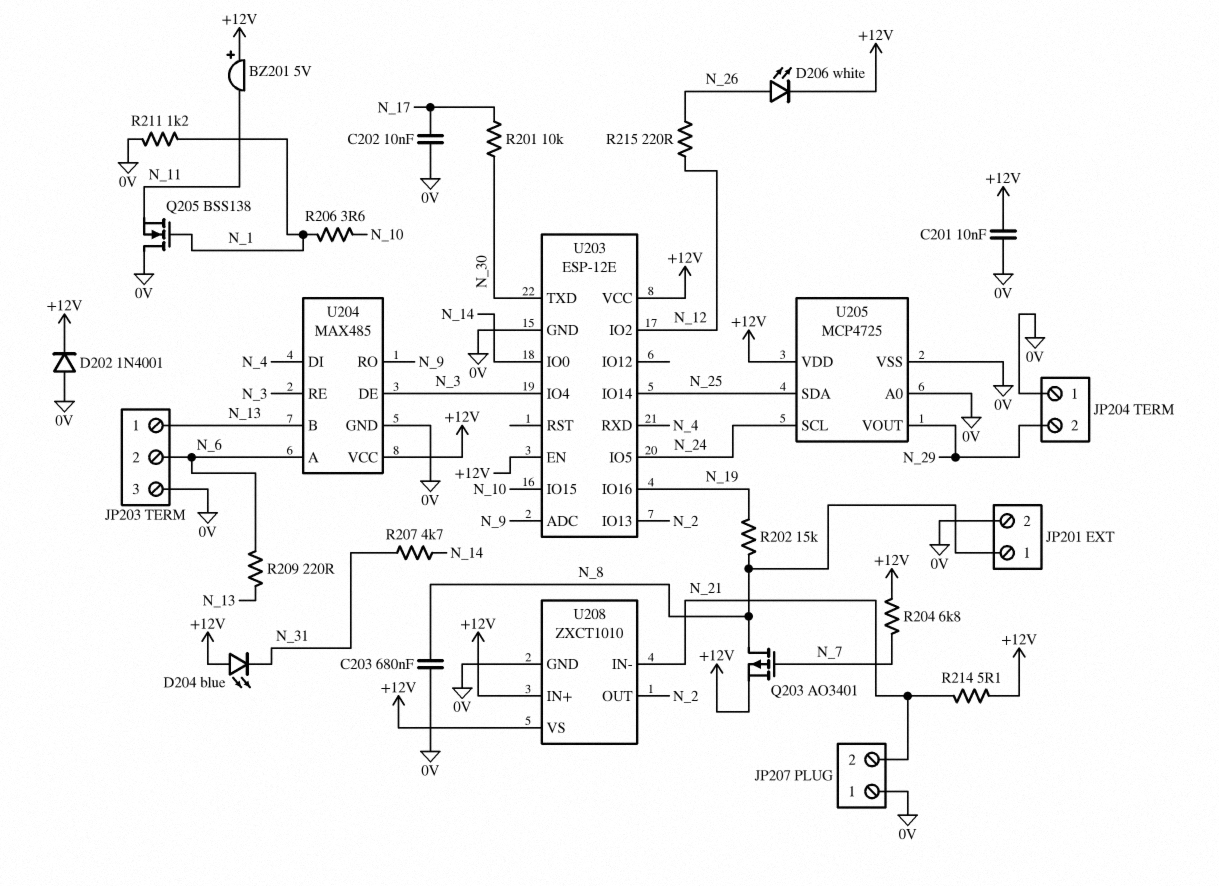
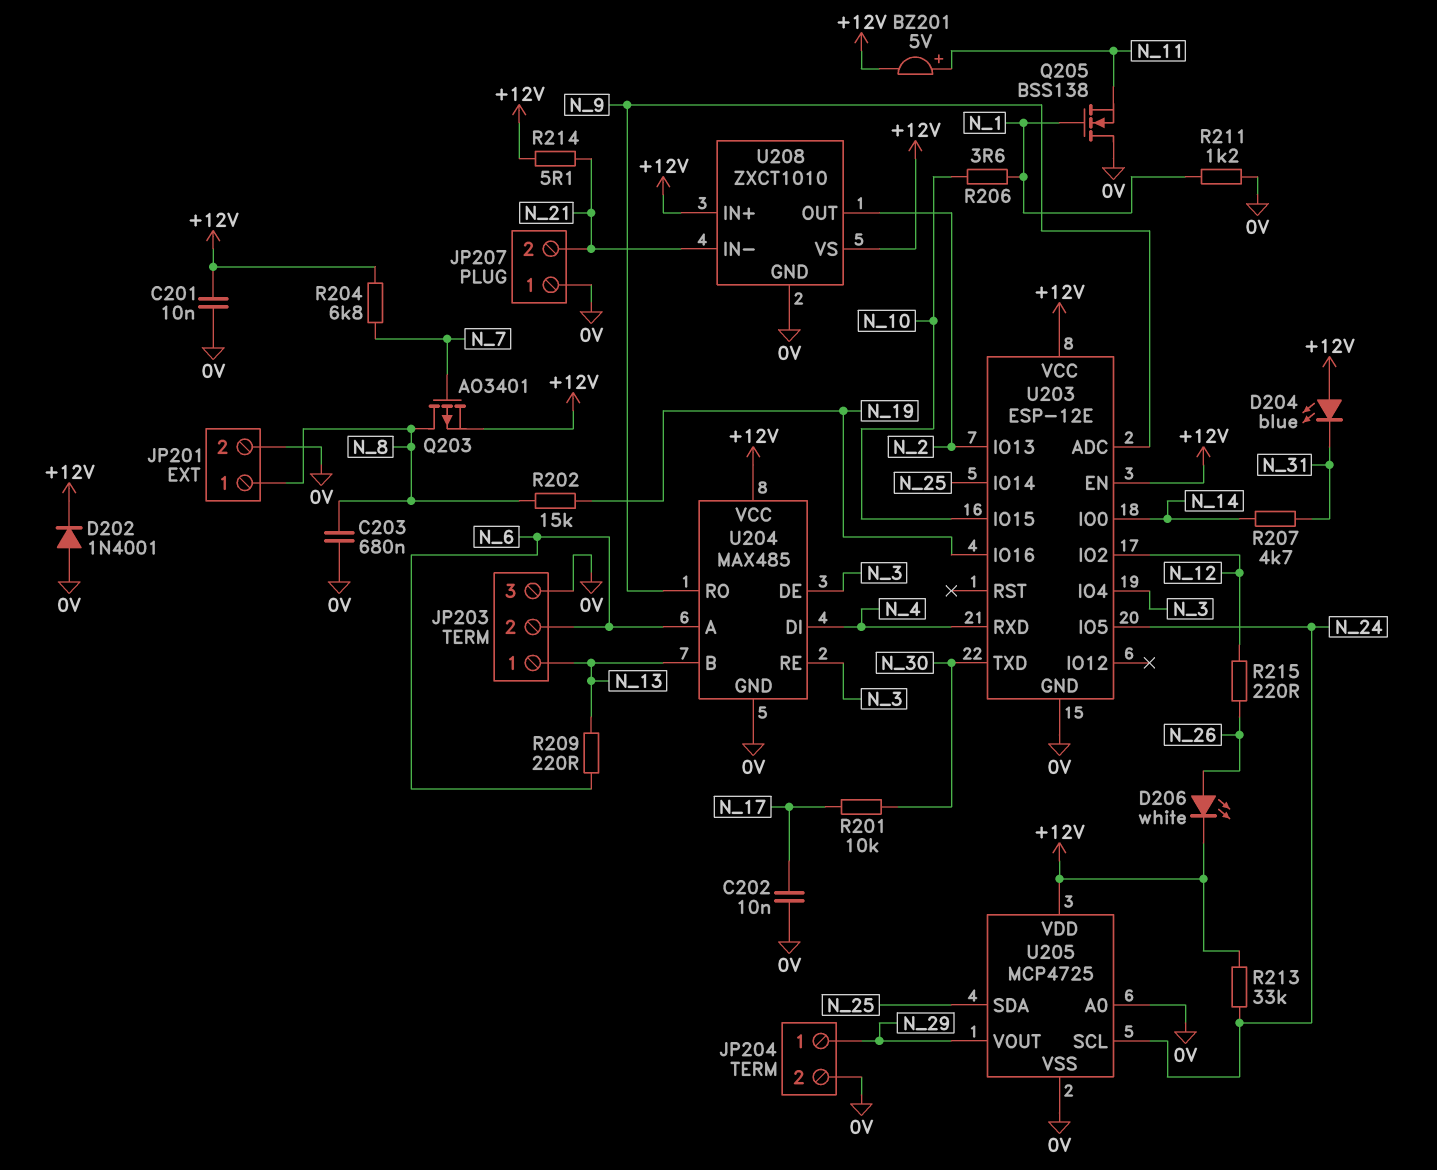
BZ201: buzzer 5V (plus +12V, minus N_11) -> buzzer 5V (plus N_11, minus +12V)
JP204 pin 1: 0V -> N_29
JP204 pin 2: N_29 -> 0V
R213: none -> 33k (+12V, N_24)

